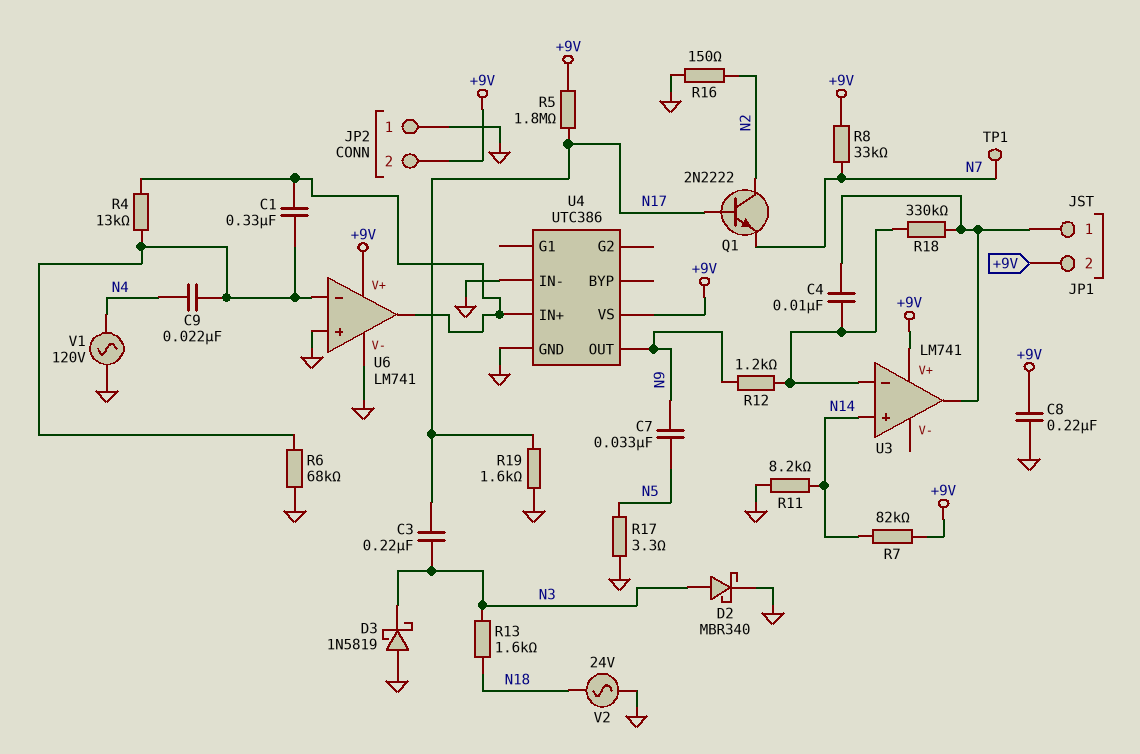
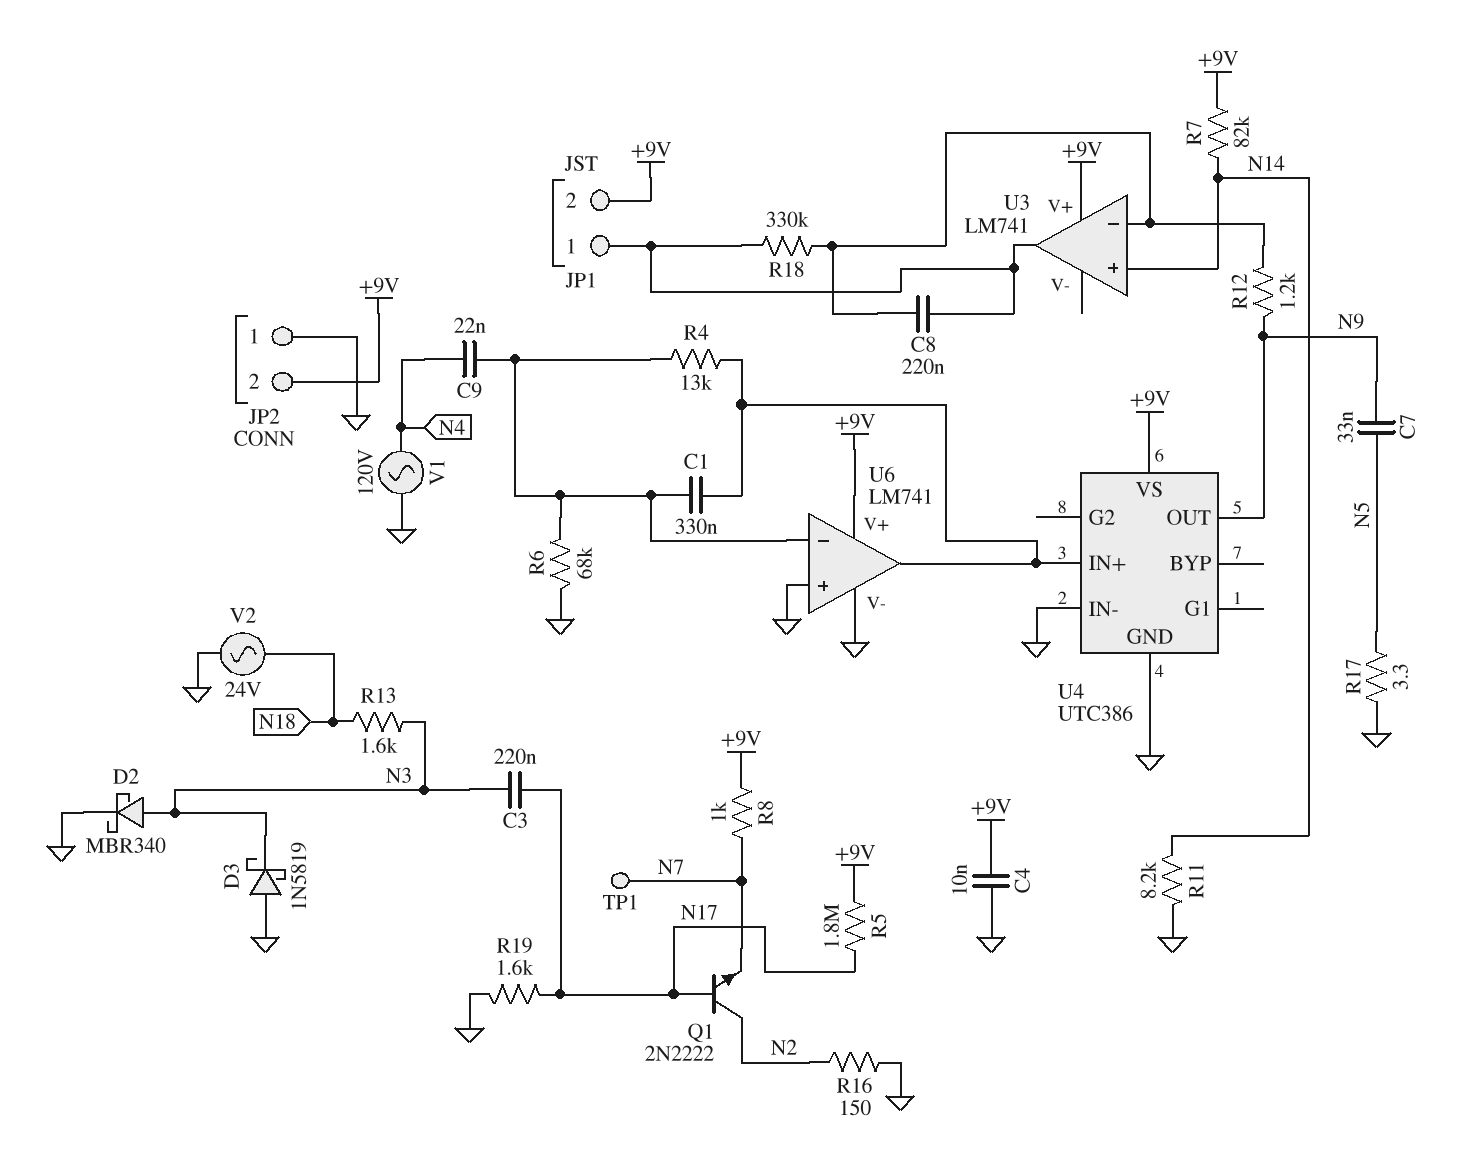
C4: 10nF (JP1/1, U3/in-) -> 10nF (+9V, GND)
C8: 220nF (+9V, GND) -> 220nF (JP1/1, U3/in-)
R8: 33k (+9V, N7) -> 1k (+9V, N7)

